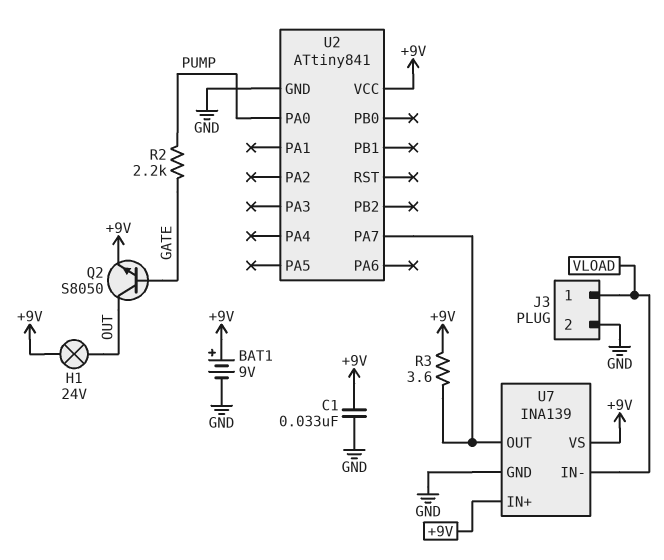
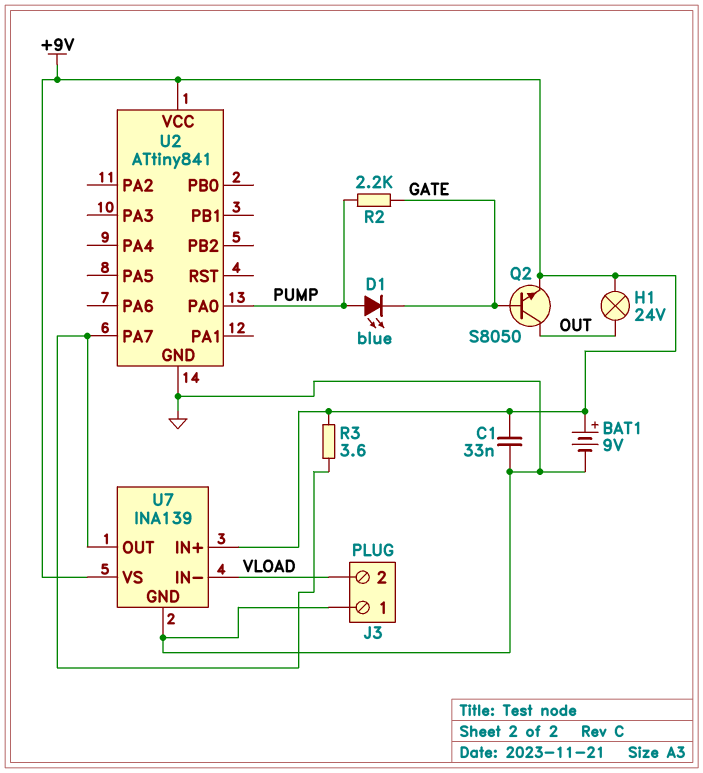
D1: none -> LED blue (A PUMP, K GATE)
J3 pin 1: VLOAD -> GND
J3 pin 2: GND -> VLOAD

